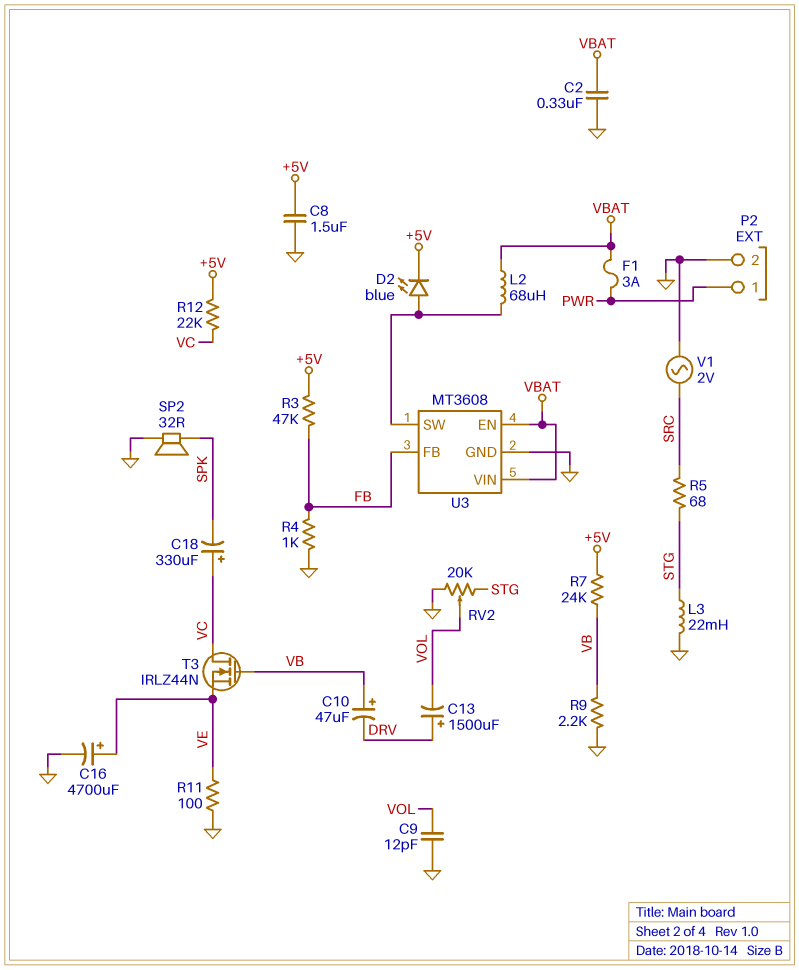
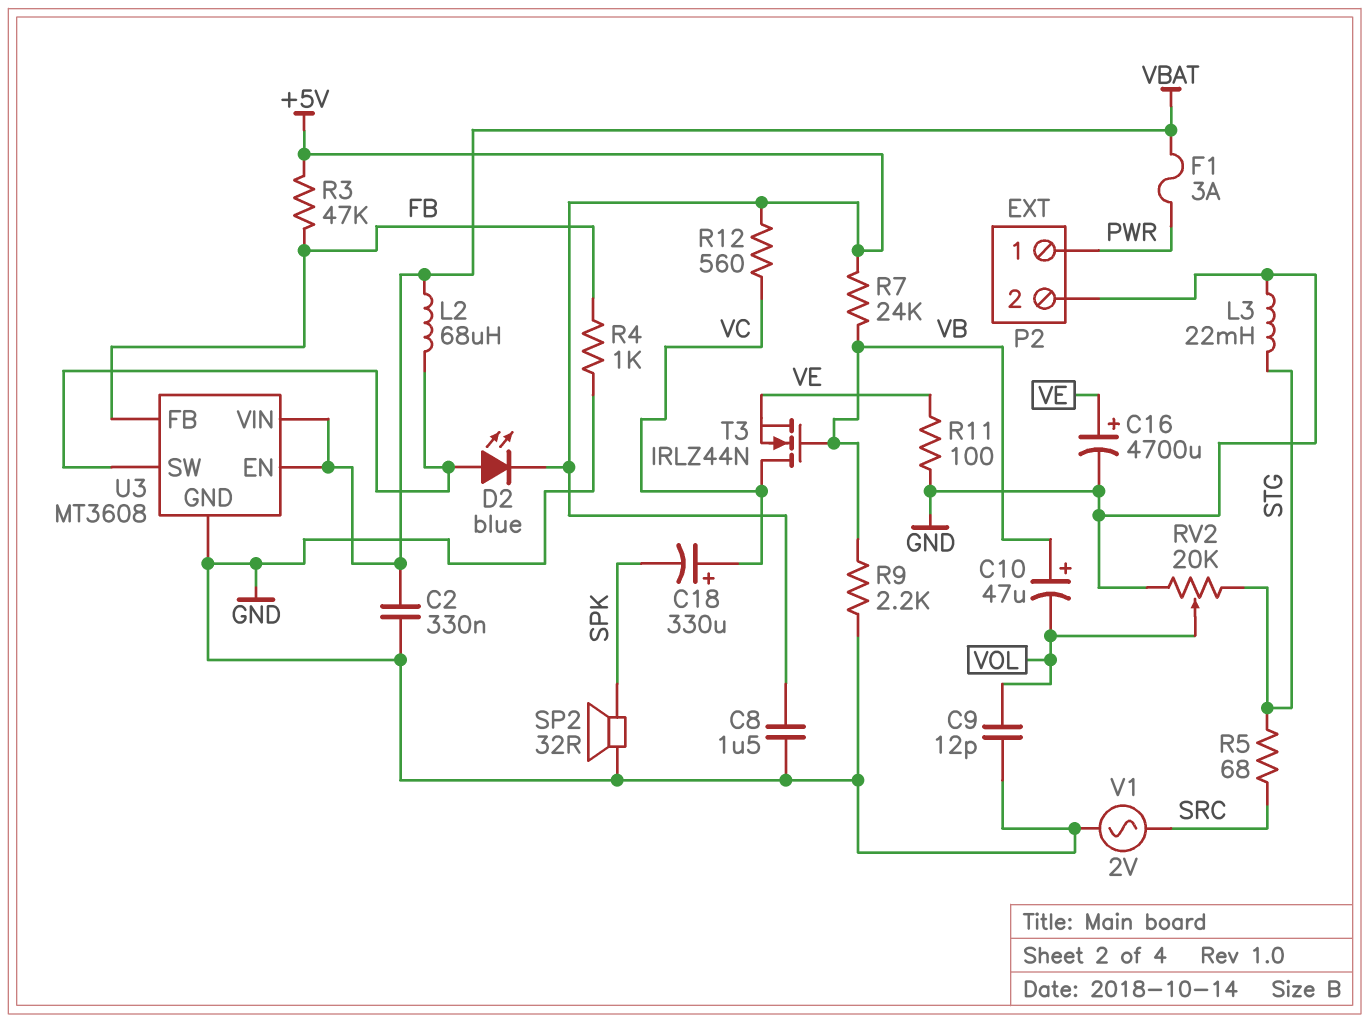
C10: 47uF (plus VB, minus DRV) -> 47uF (plus VB, minus VOL)
C13: 1500uF (plus DRV, minus VOL) -> none
R12: 22k (+5V, VC) -> 560 (+5V, VC)

